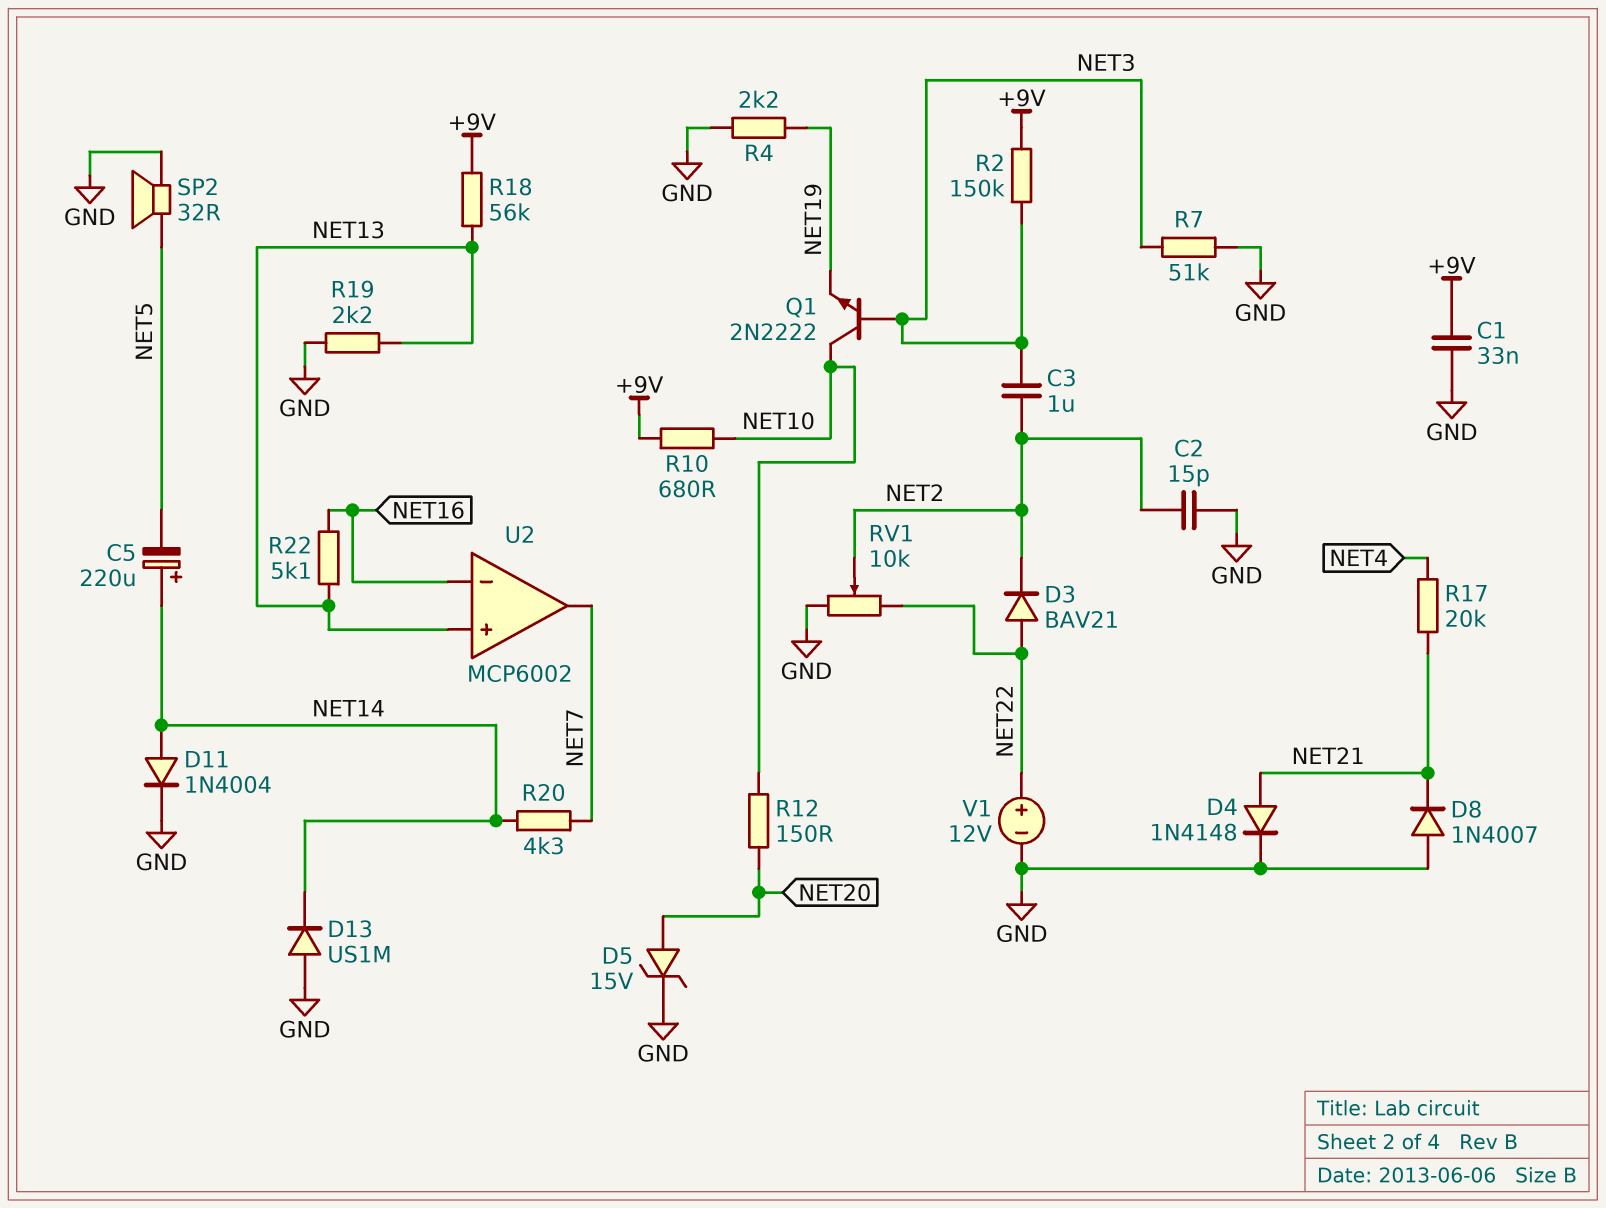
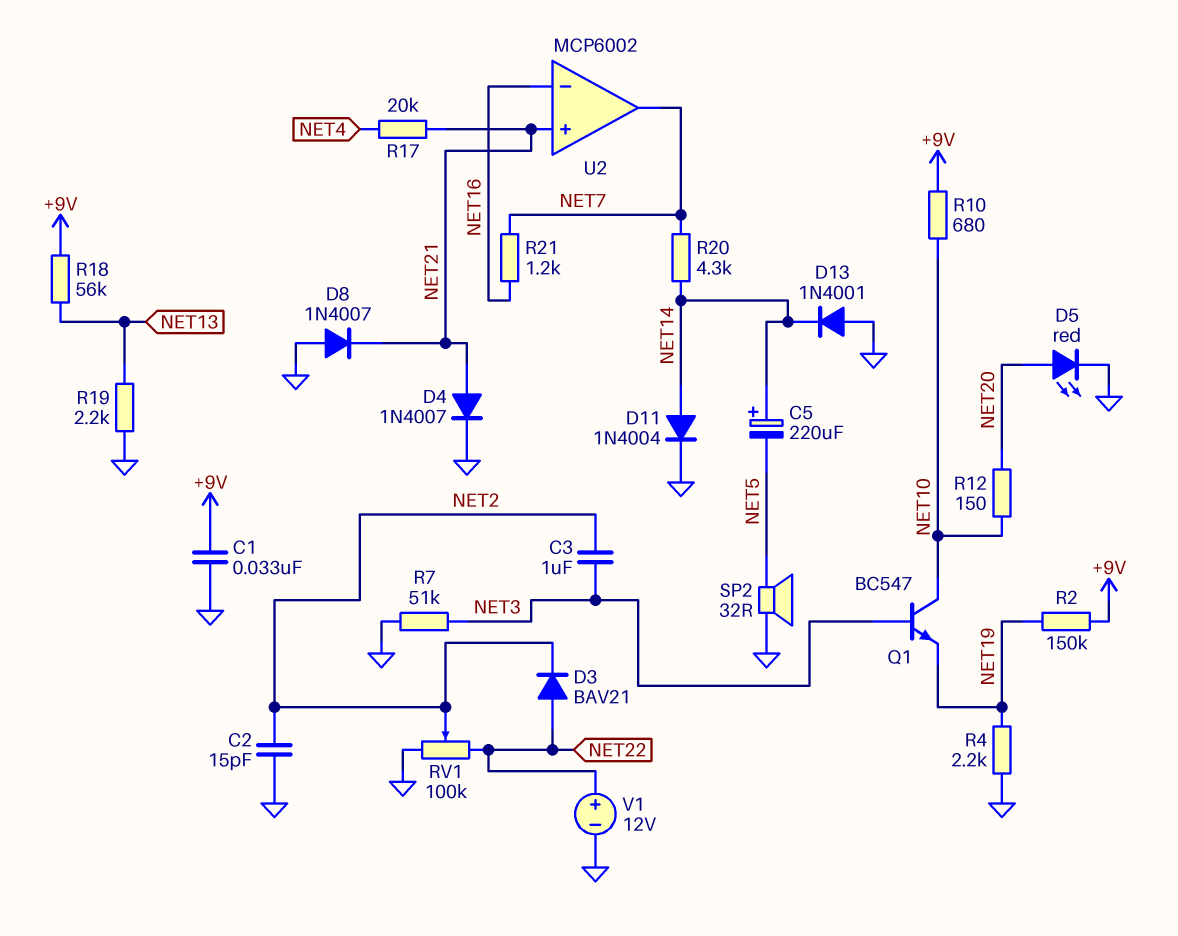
D4: diode 1N4148 (A NET21, K GND) -> diode 1N4007 (A NET21, K GND)
D5: zener 15V (A NET20, K GND) -> LED red (A NET20, K GND)
D13: diode US1M (A GND, K NET14) -> diode 1N4001 (A GND, K NET14)
Q1: NPN 2N2222 (B NET3, C NET10, E NET19) -> NPN BC547 (B NET3, C NET10, E NET19)
R2: 150k (+9V, NET3) -> 150k (+9V, NET19)
R21: none -> 1.2k (NET7, NET16)
R22: 5.1k (NET13, NET16) -> none
RV1: 10k (GND, NET22, wiper NET2) -> 100k (GND, NET22, wiper NET2)
U2 pin in+: NET13 -> NET21

